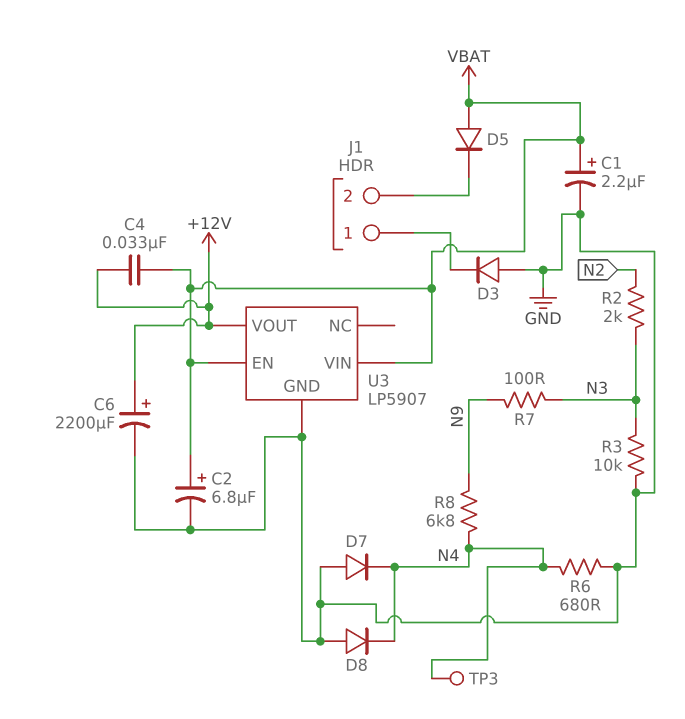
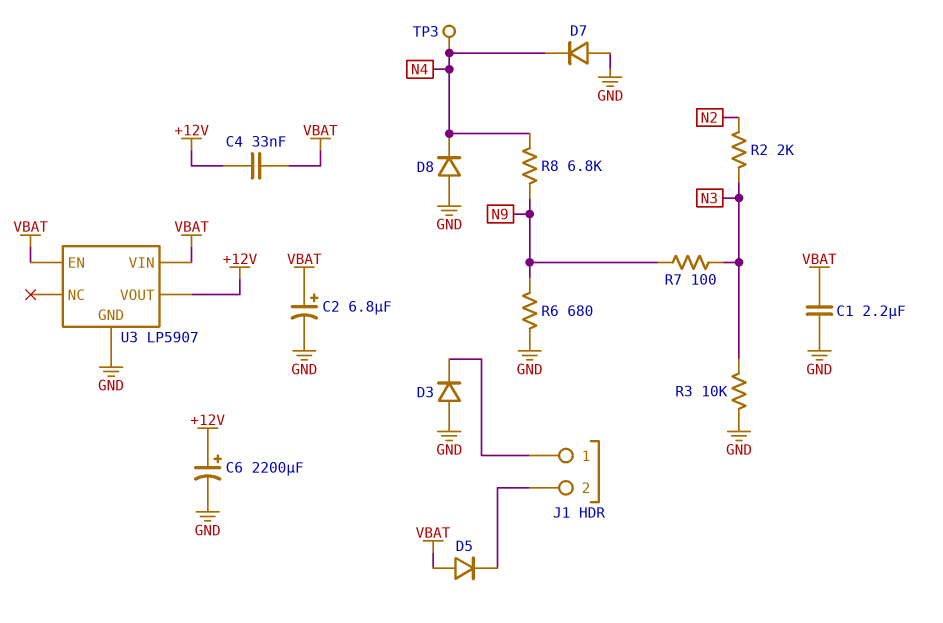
C1: 2.2uF (plus VBAT, minus GND) -> 2.2uF (GND, VBAT)
R6: 680 (GND, N4) -> 680 (GND, N9)

